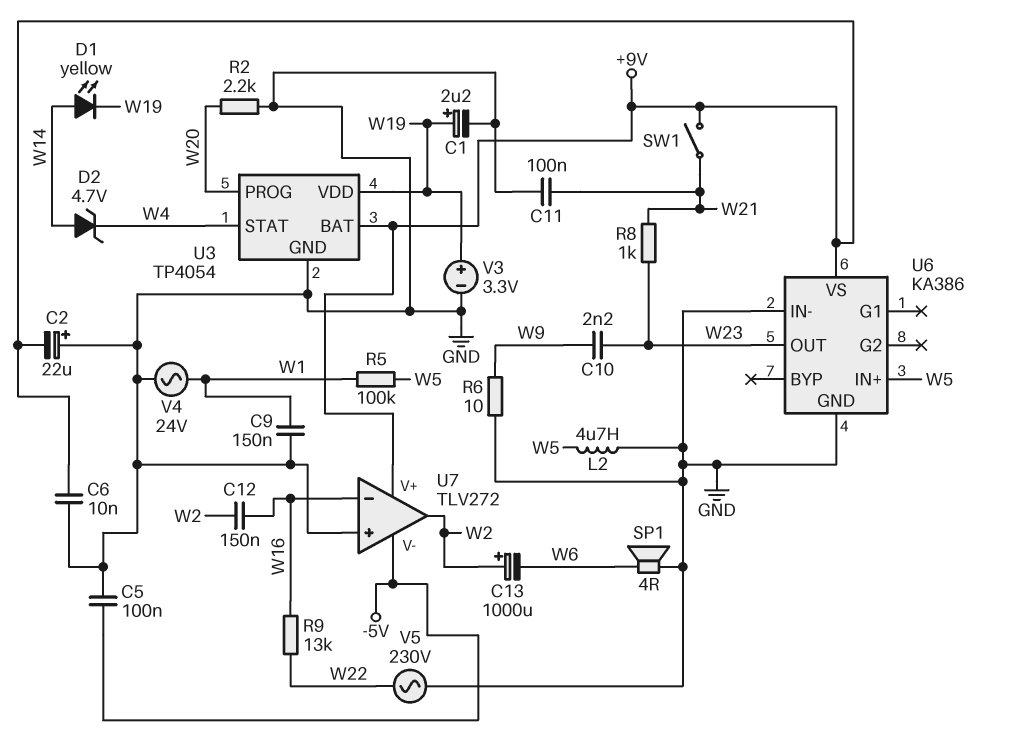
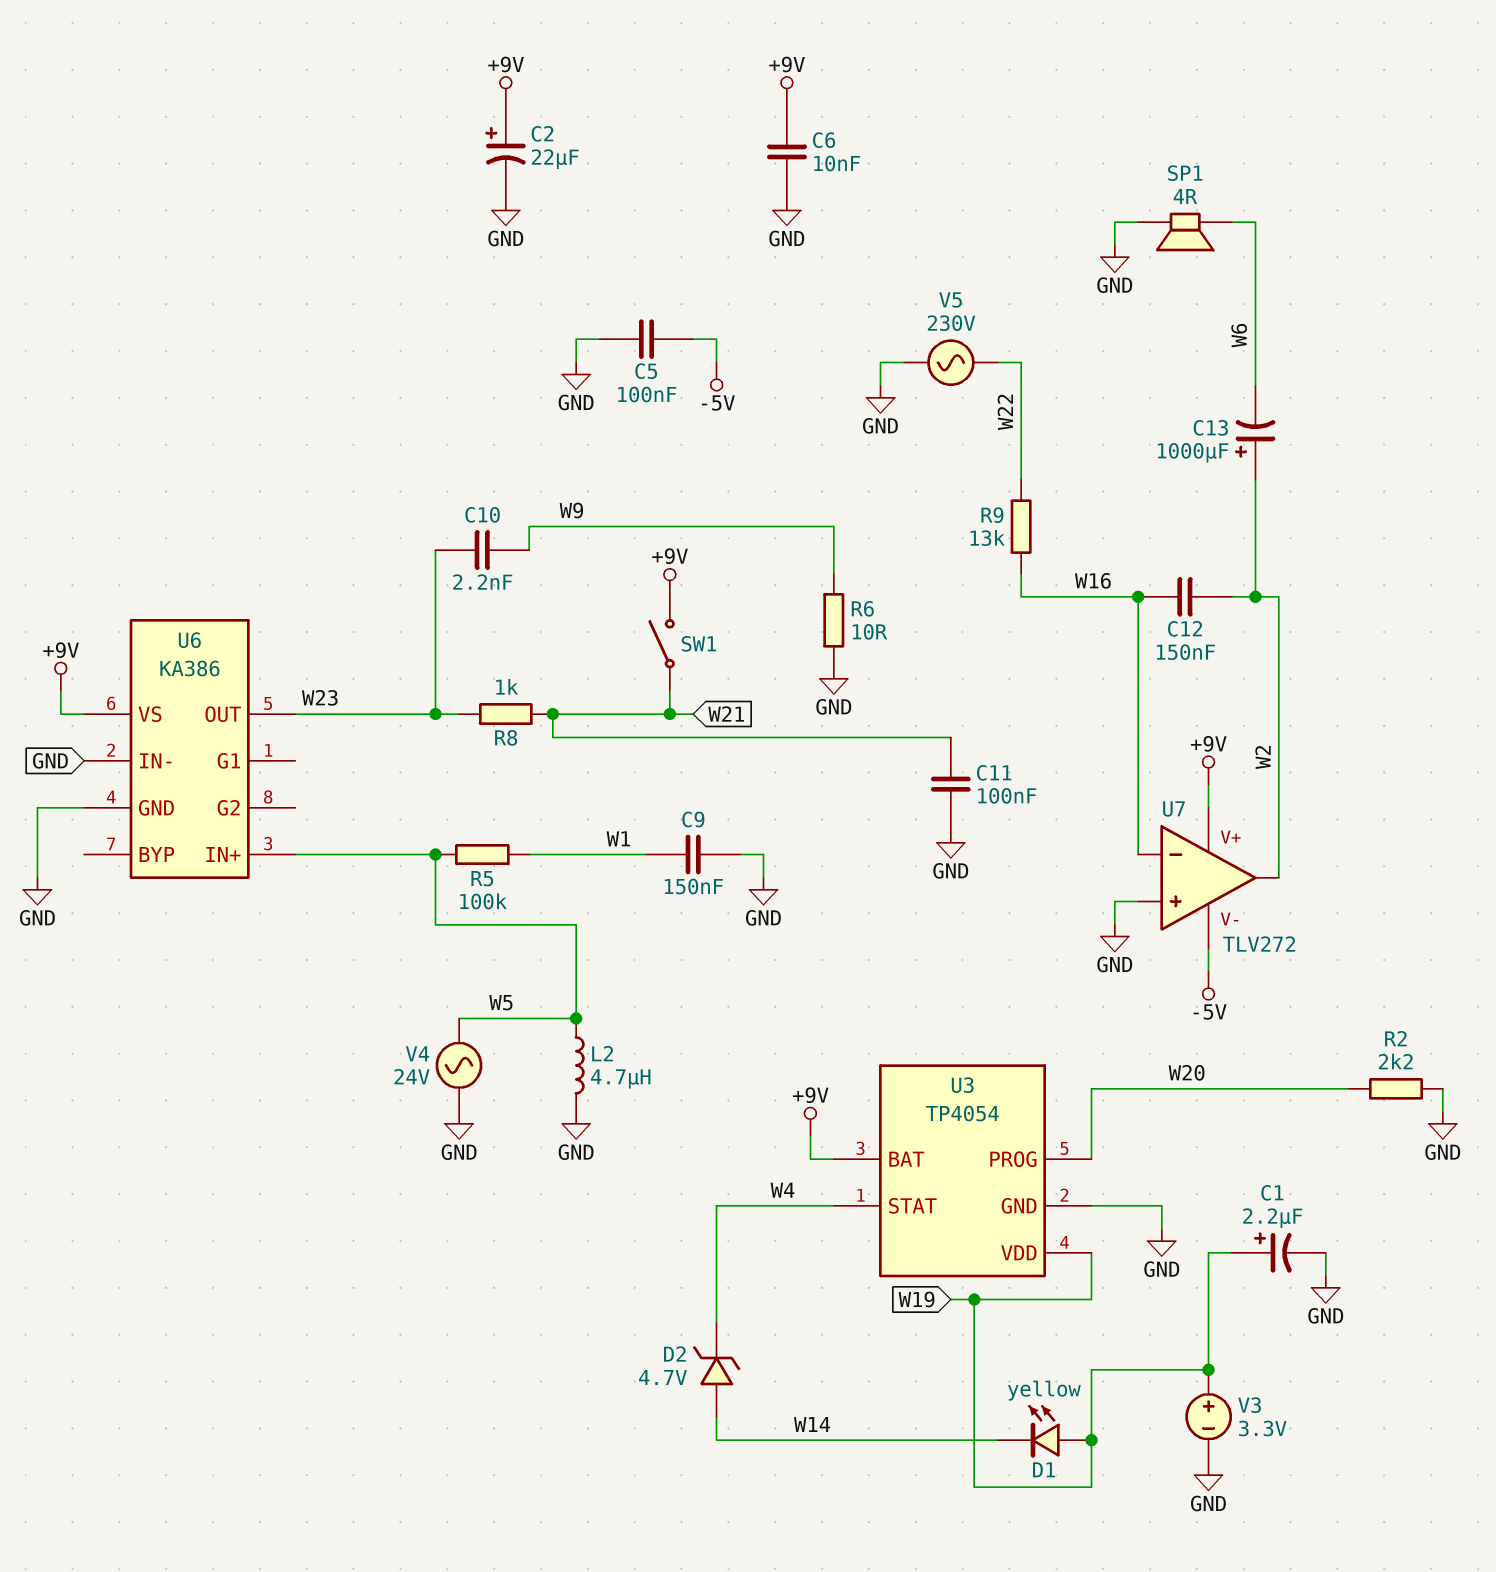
C2: 22uF (plus GND, minus +9V) -> 22uF (plus +9V, minus GND)
D1: LED yellow (A W14, K W19) -> LED yellow (A W19, K W14)
V4: AC 24V (GND, W1) -> AC 24V (GND, W5)

